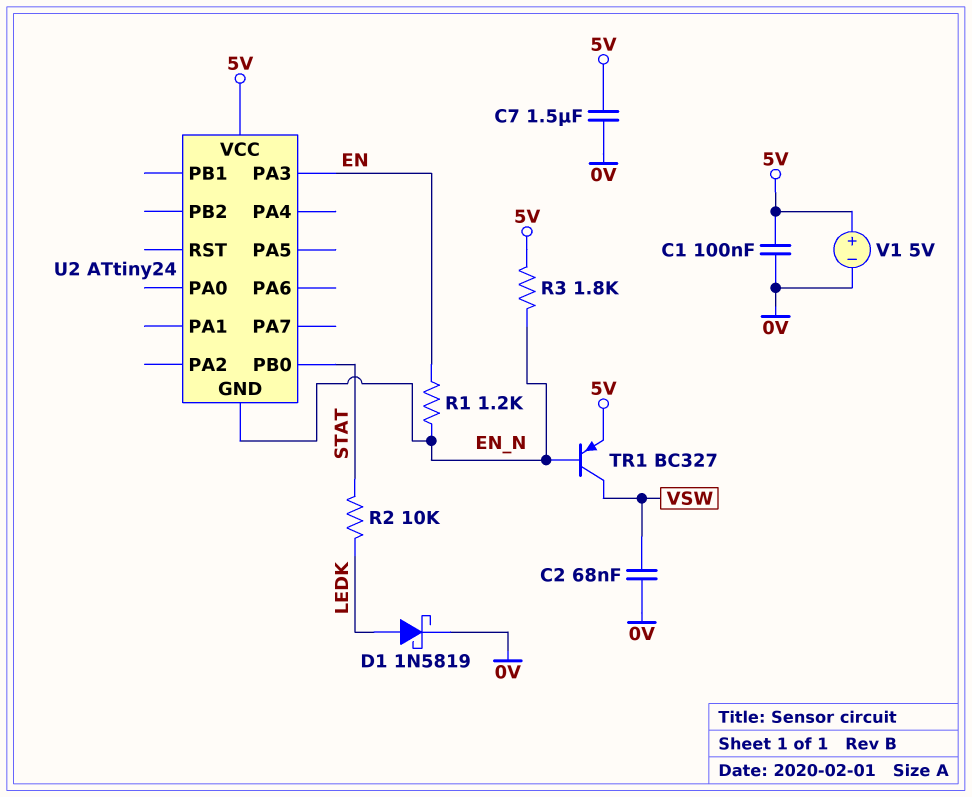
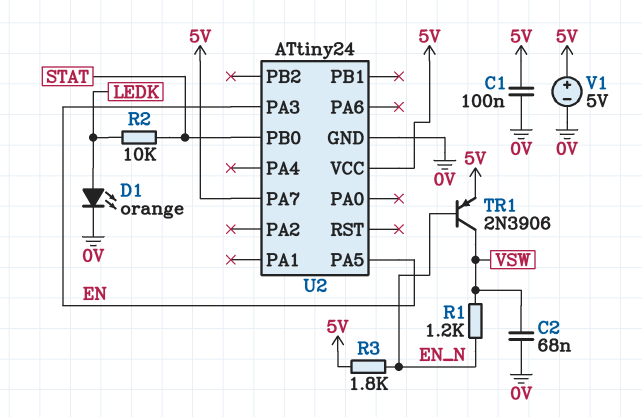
C7: 1.5uF (0V, 5V) -> none
D1: schottky 1N5819 (A LEDK, K 0V) -> LED orange (A LEDK, K 0V)
R1: 1.2k (EN, EN_N) -> 1.2k (EN_N, VSW)
TR1: PNP BC327 (B EN_N, C VSW, E 5V) -> PNP 2N3906 (B EN_N, C VSW, E 5V)
U2 pin GND: EN_N -> 0V
U2 pin PA5: none -> EN
U2 pin PA7: none -> 5V

